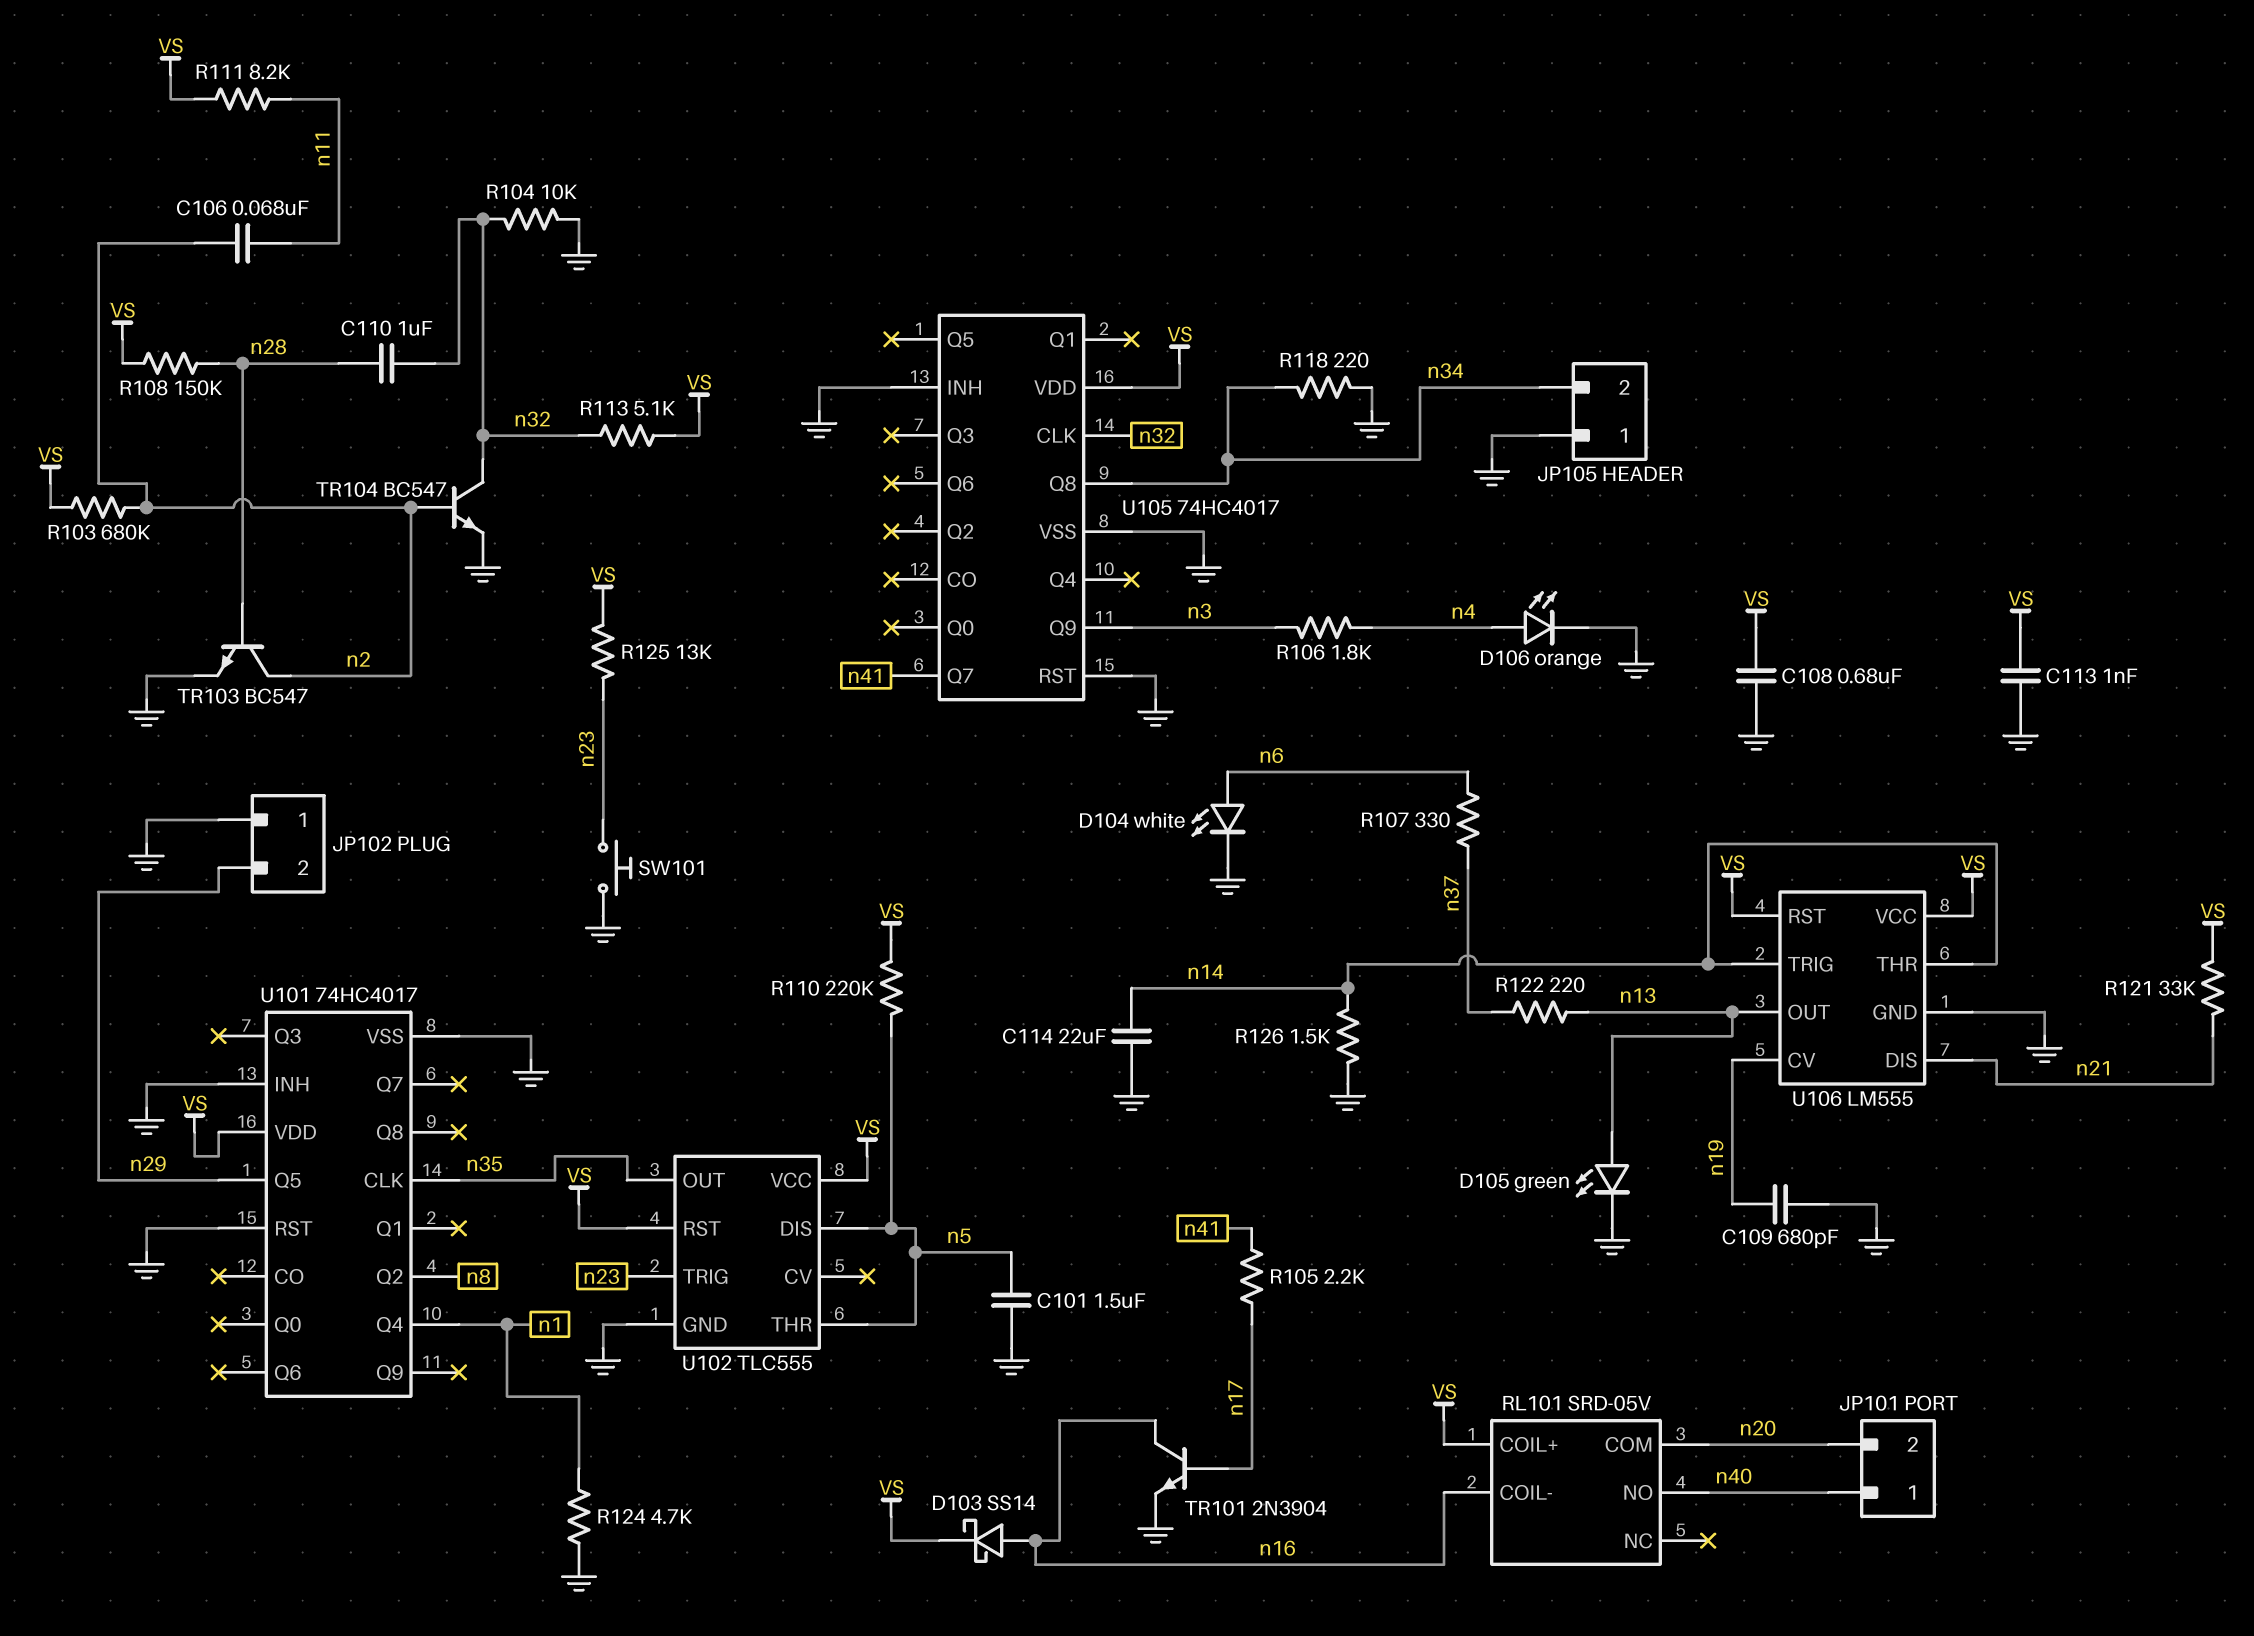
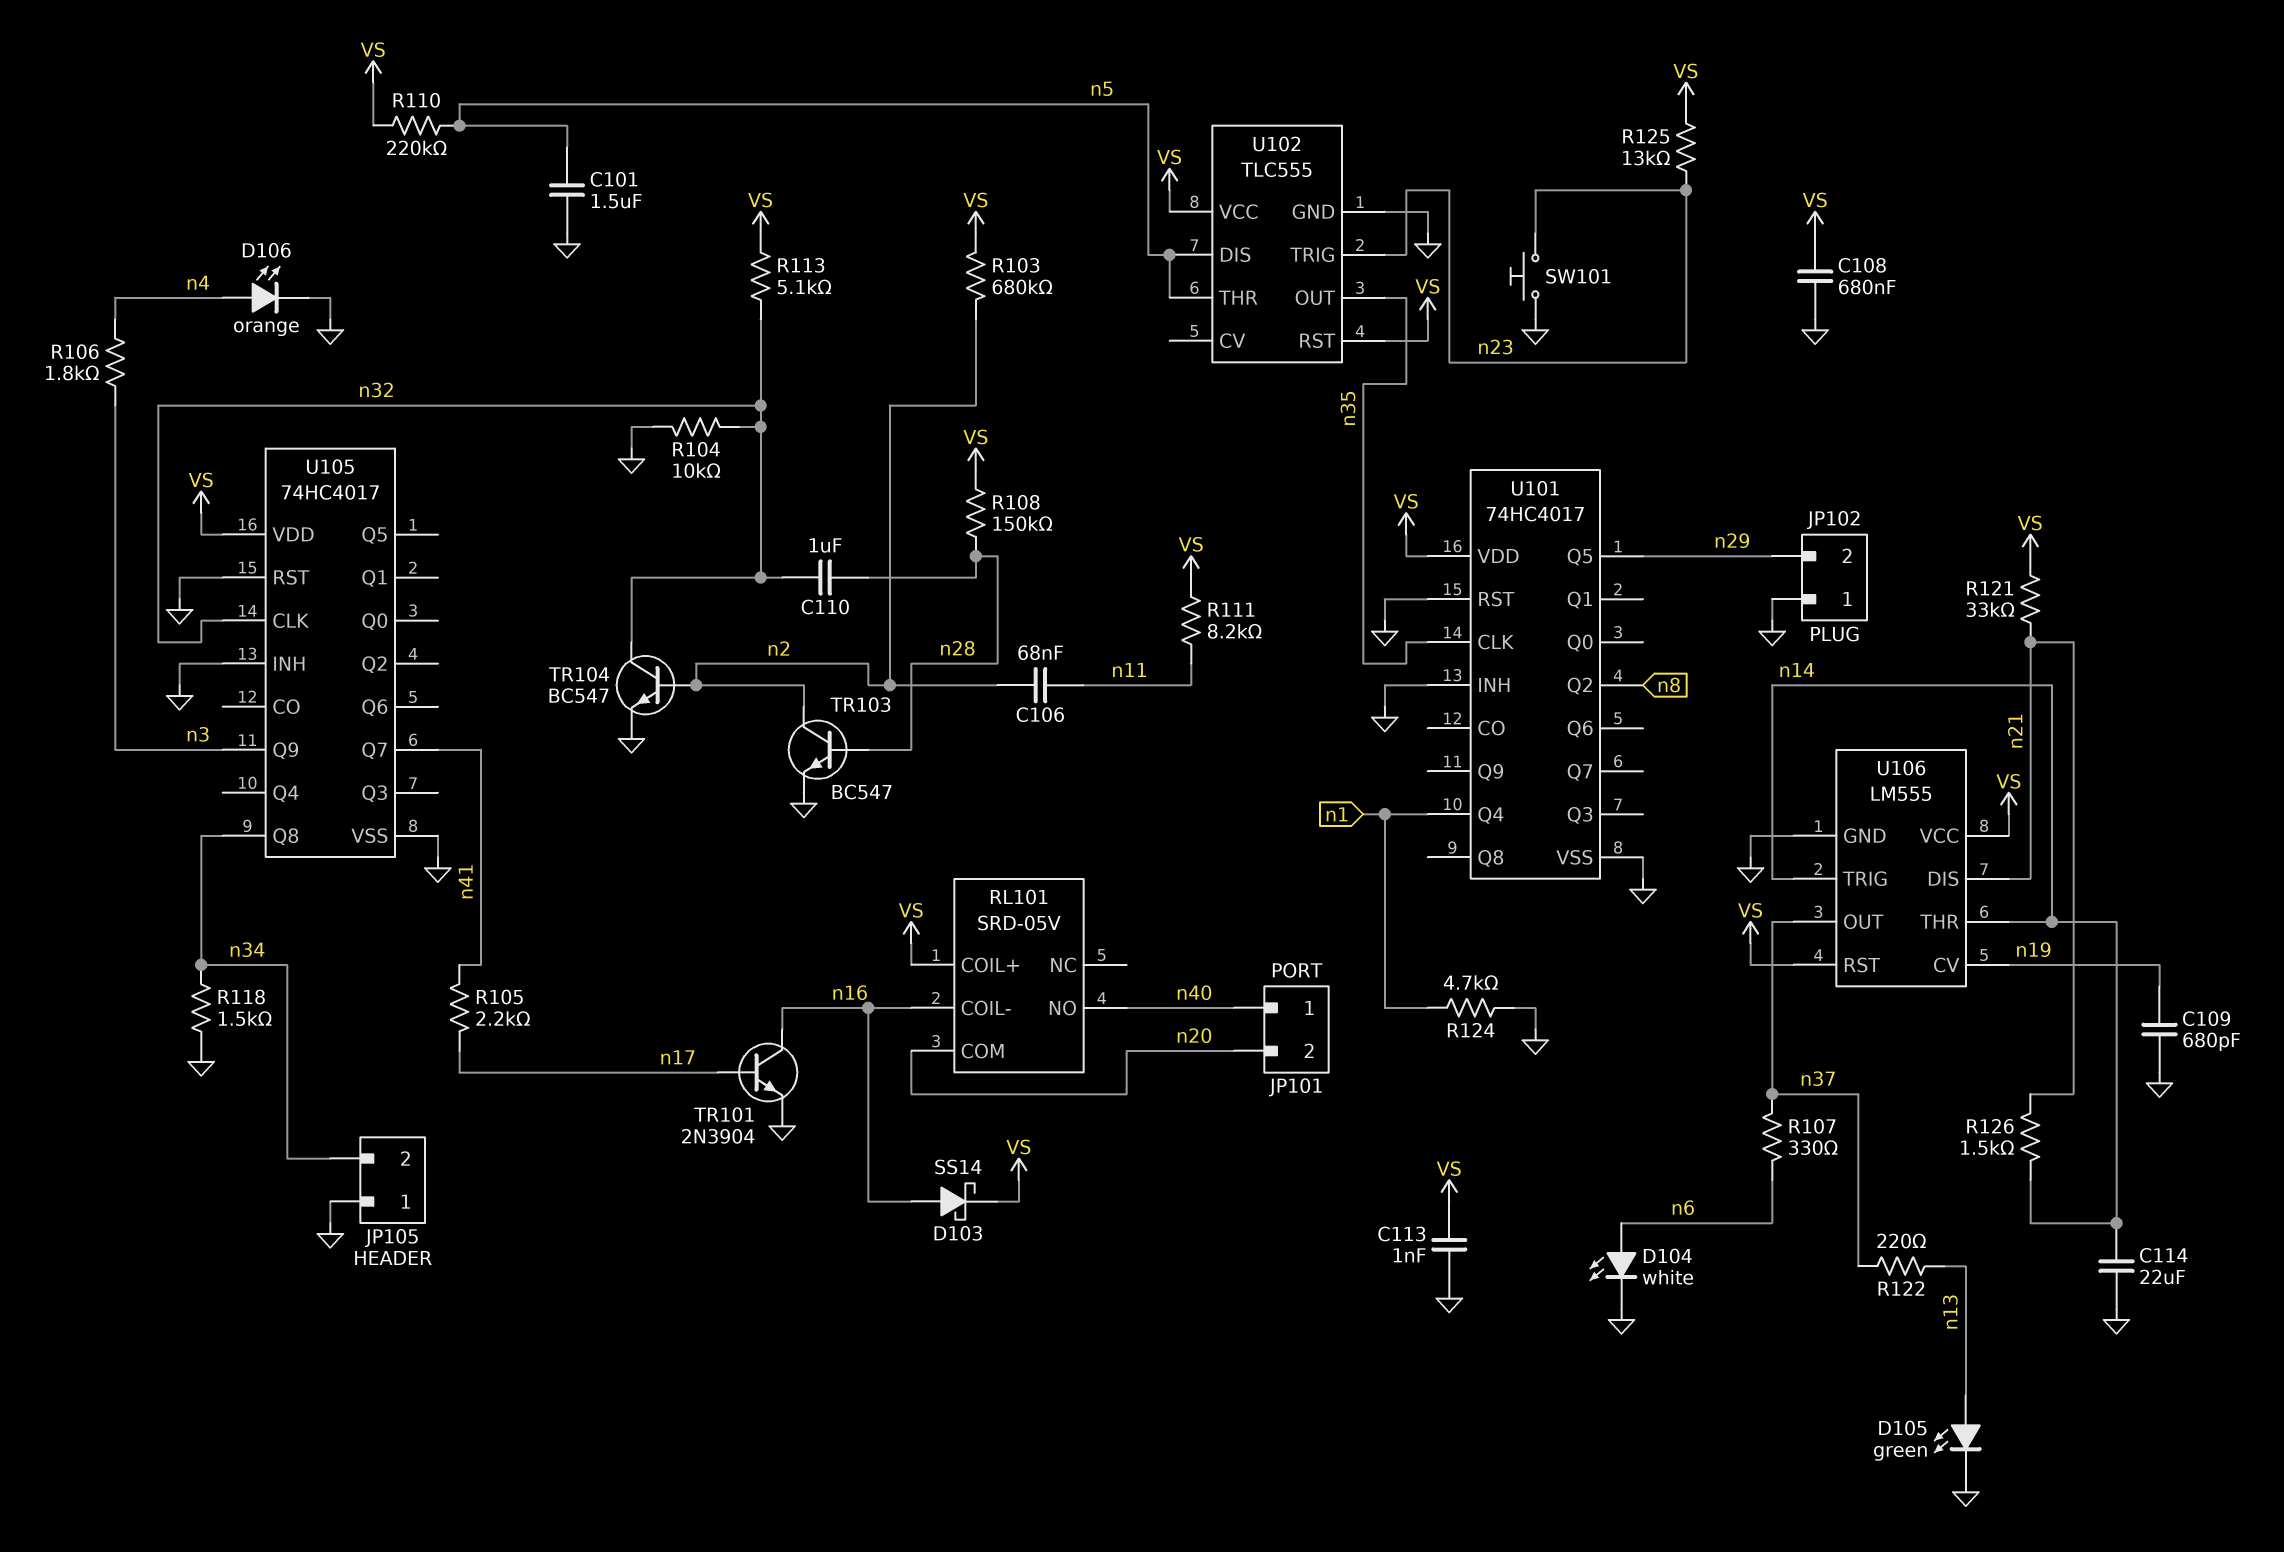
R118: 220 (GND, n34) -> 1.5k (GND, n34)
R126: 1.5k (GND, n14) -> 1.5k (n14, n21)
U106 pin OUT: n13 -> n37

